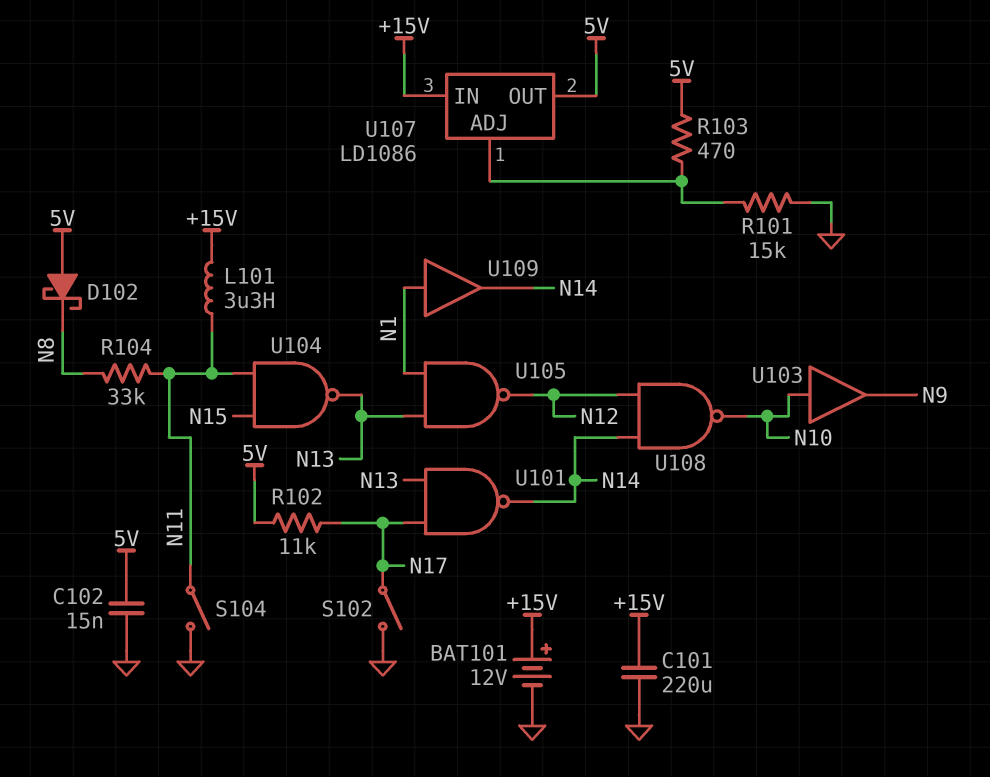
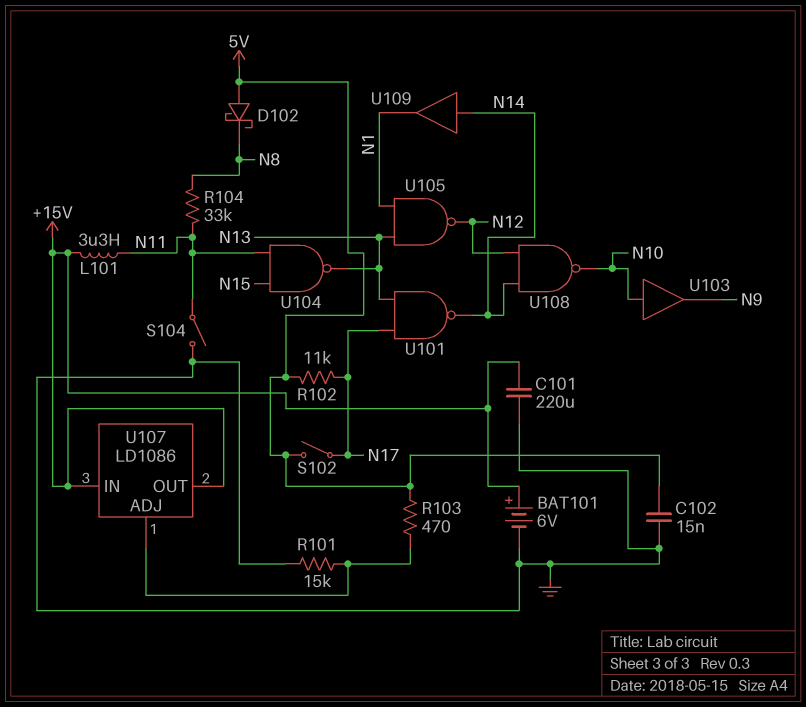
BAT101: 12V (plus +15V, minus GND) -> 6V (plus +15V, minus GND)
S102: switch (GND, N17) -> switch (5V, N17)
U107 pin OUT: 5V -> +15V
U109: buffer (in N1, out N14) -> buffer (in N14, out N1)

